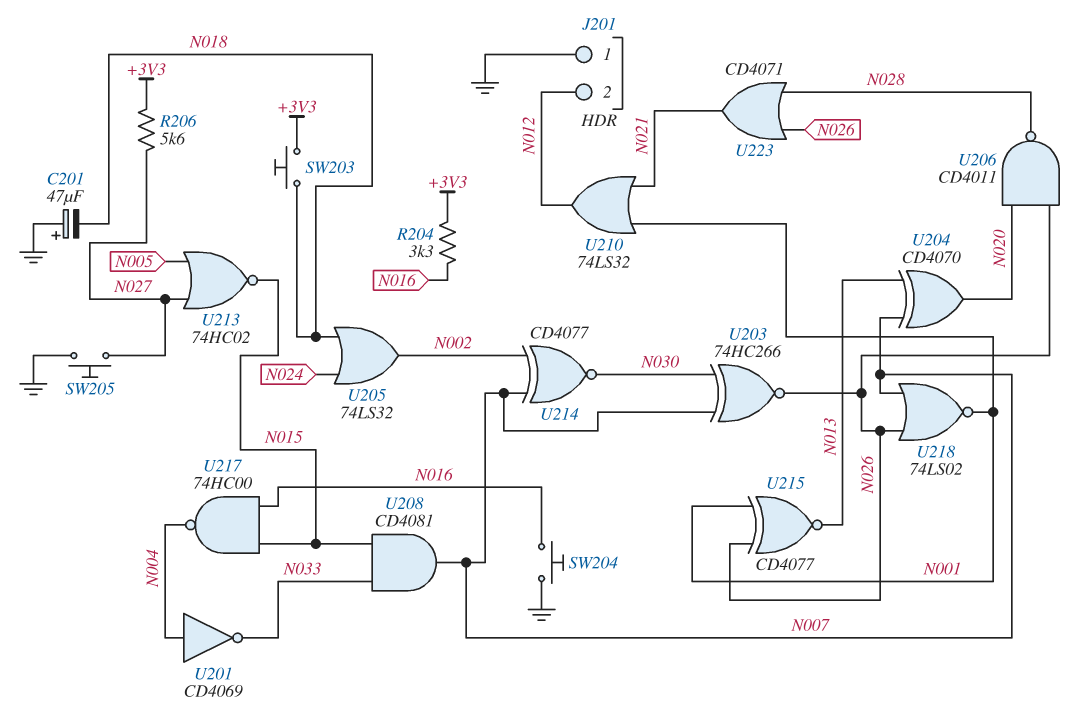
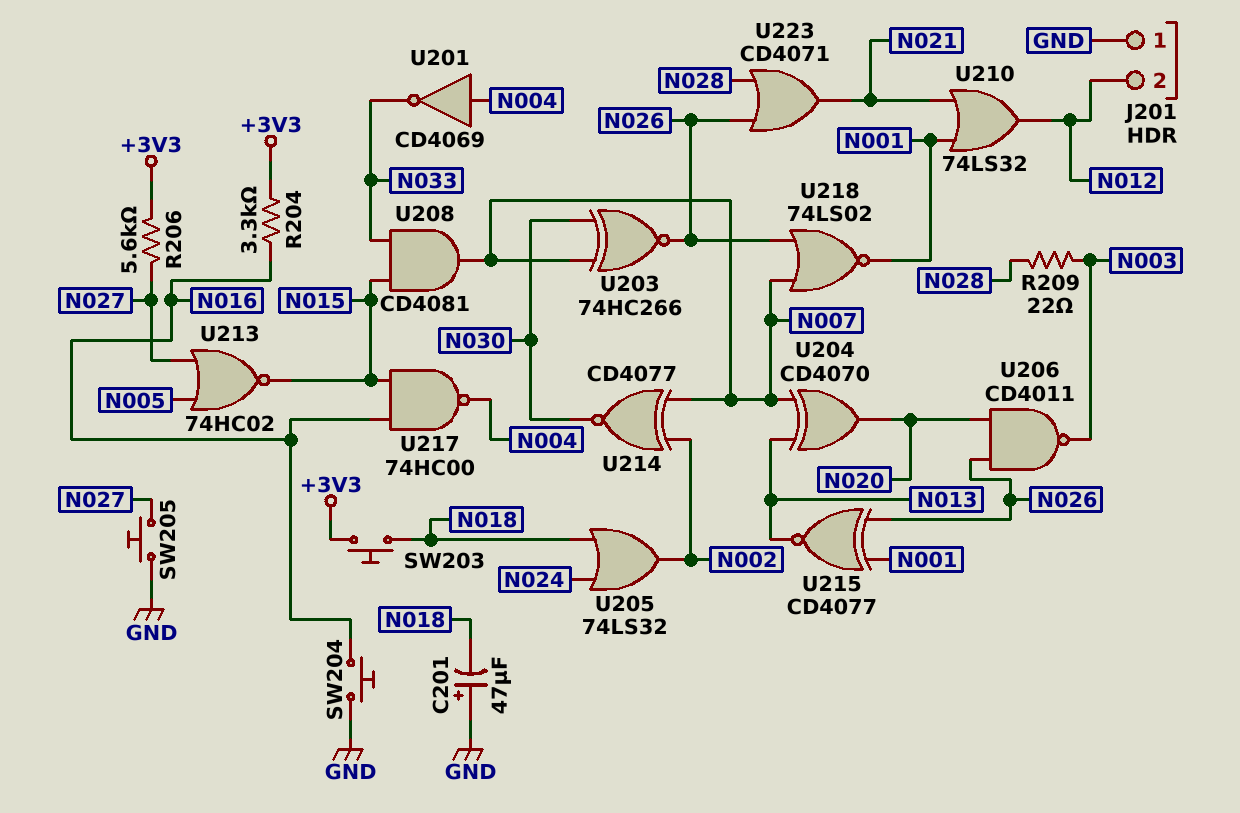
R209: none -> 22 (N003, N028)
U206: NAND CD4011 (in N020, in N026, out N028) -> NAND CD4011 (in N020, in N026, out N003)

